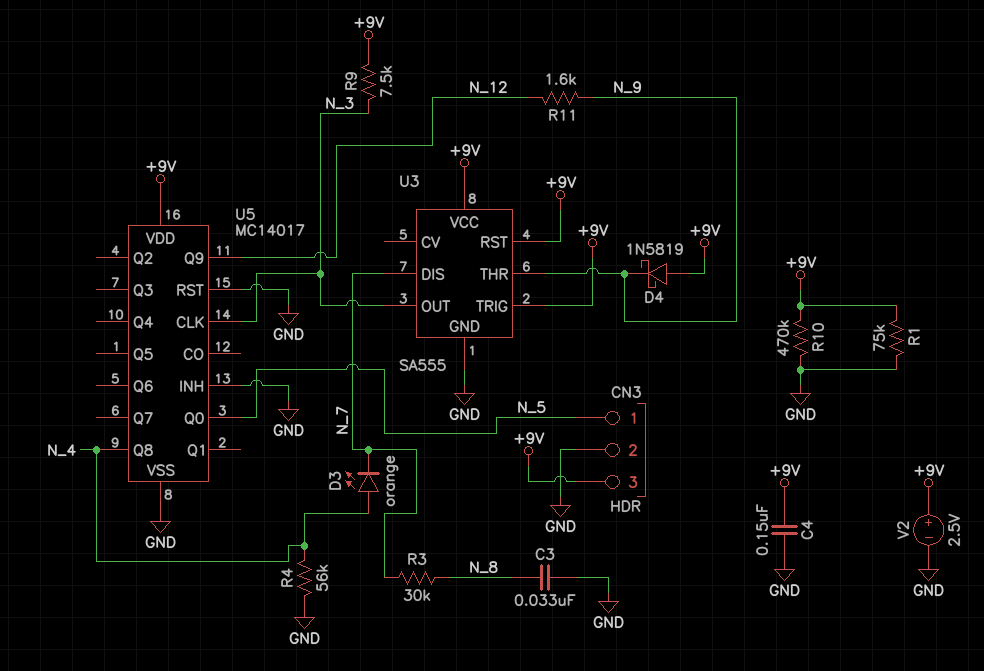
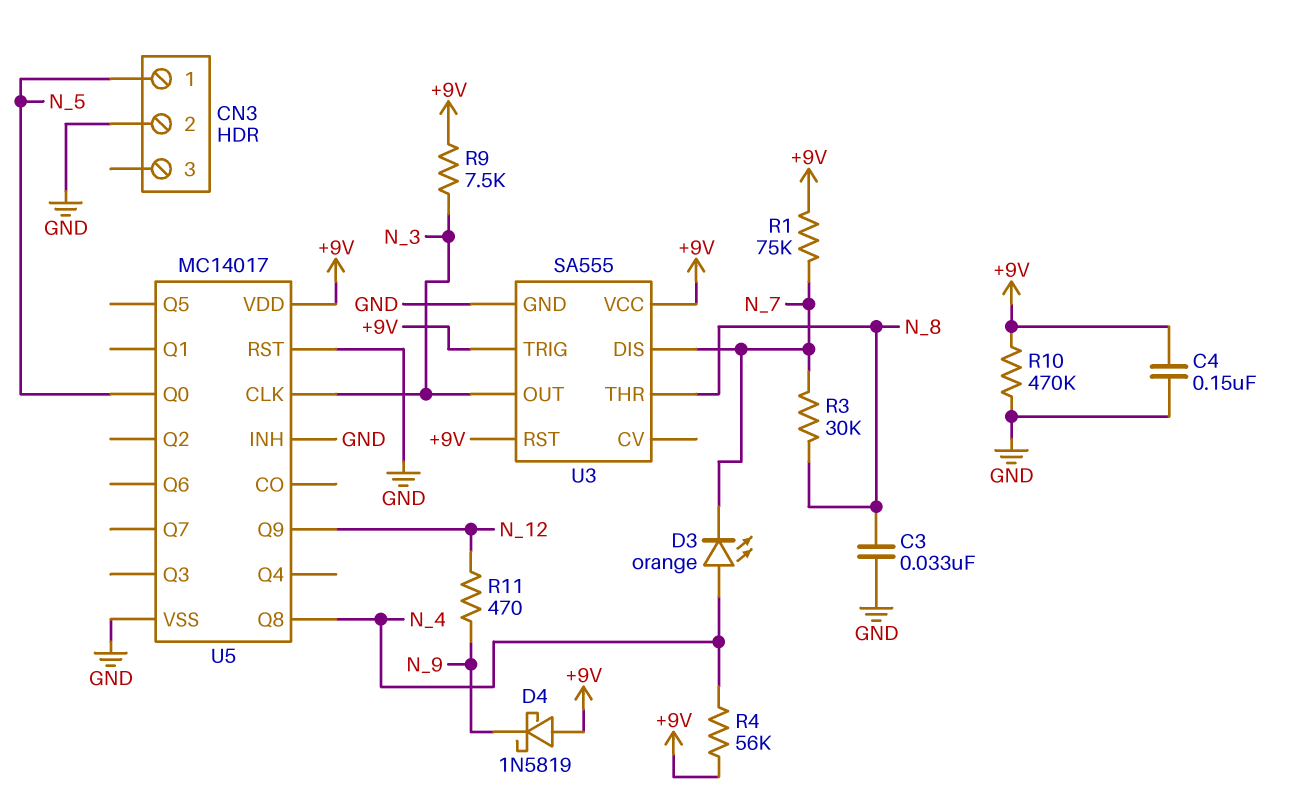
CN3 pin 3: +9V -> none
R1: 75k (+9V, GND) -> 75k (+9V, N_7)
R4: 56k (GND, N_4) -> 56k (+9V, N_4)
R11: 1.6k (N_9, N_12) -> 470 (N_9, N_12)
U3 pin THR: N_9 -> N_8
V2: 2.5V (plus +9V, minus GND) -> none

